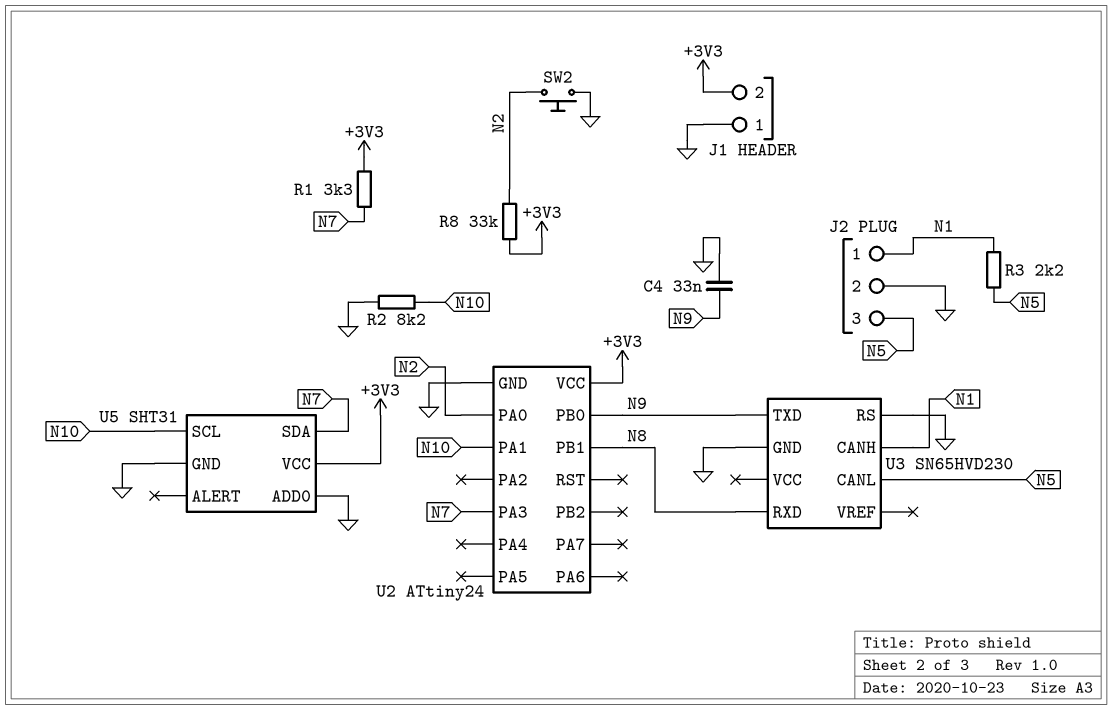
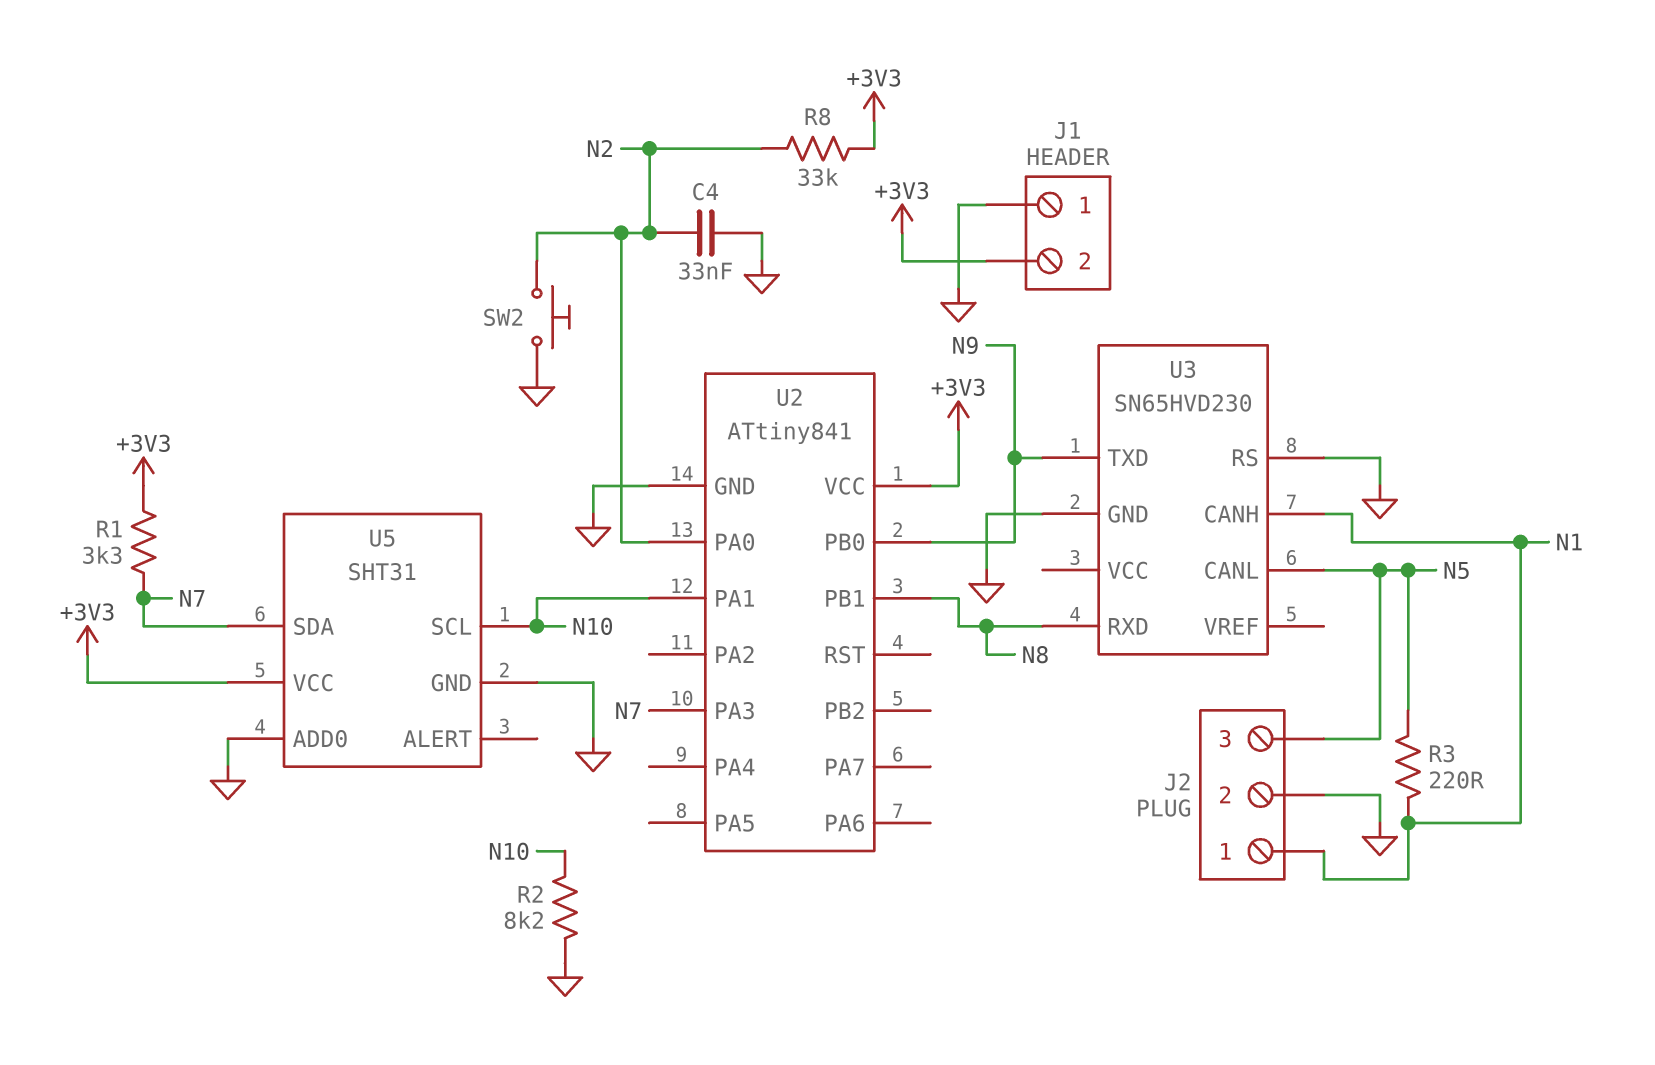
C4: 33nF (GND, N9) -> 33nF (GND, N2)
R3: 2.2k (N1, N5) -> 220 (N1, N5)
U2: ATtiny24 -> ATtiny841

